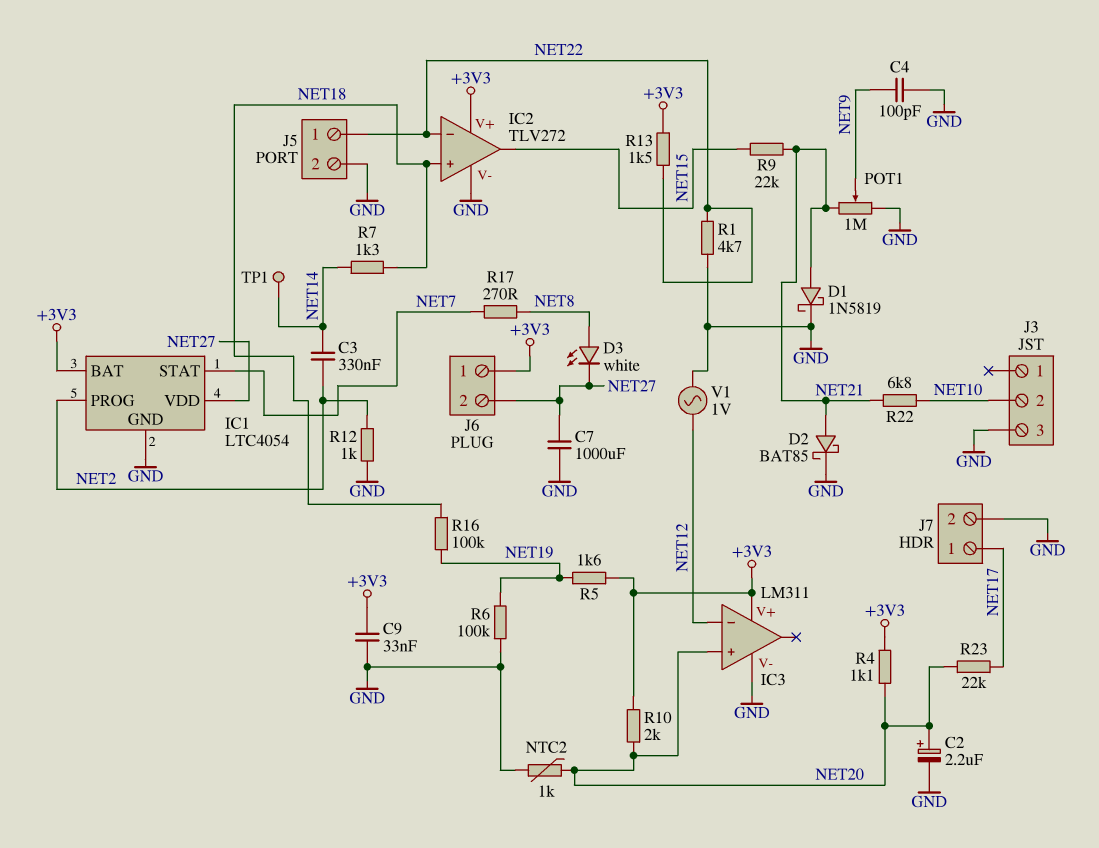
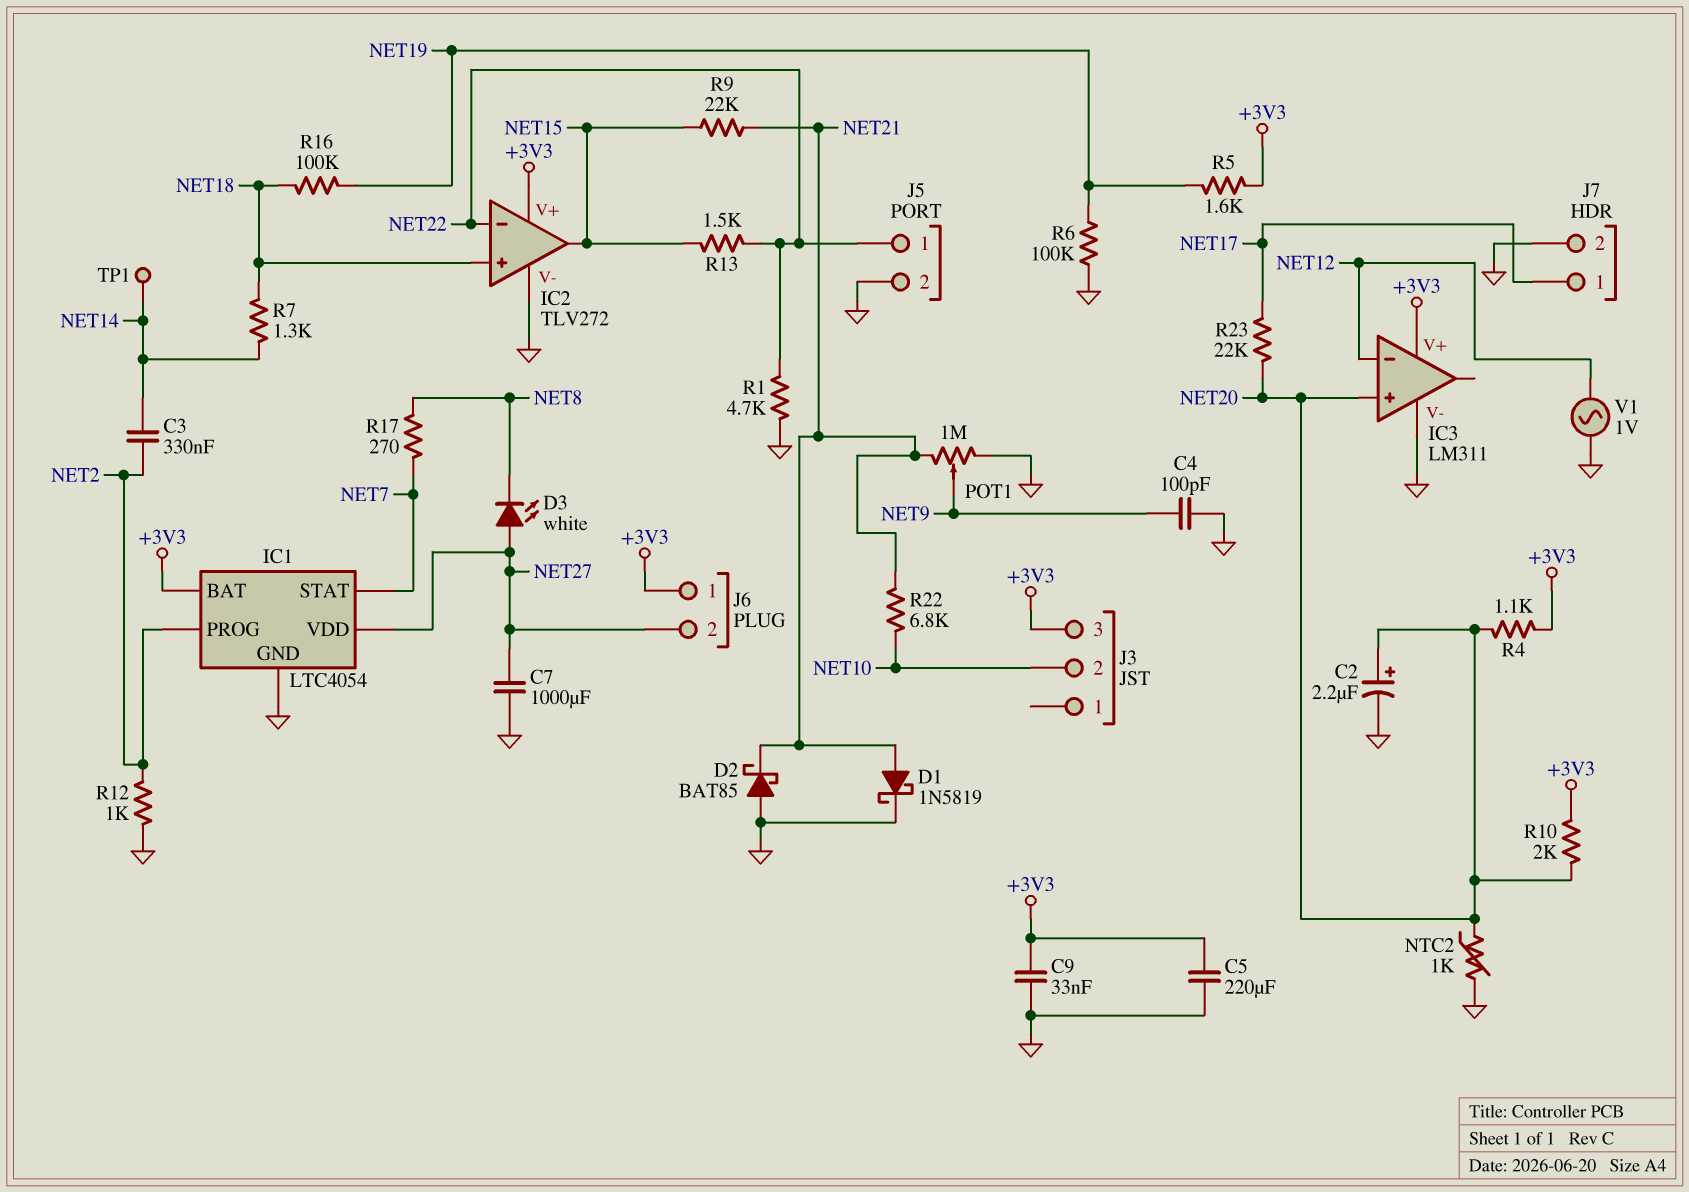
C5: none -> 220uF (+3V3, GND)
D2: schottky BAT85 (A NET21, K GND) -> schottky BAT85 (A GND, K NET21)
D3: LED white (A NET8, K NET27) -> LED white (A NET27, K NET8)
J3 pin 3: GND -> +3V3
R13: 1.5k (+3V3, NET22) -> 1.5k (NET15, NET22)

